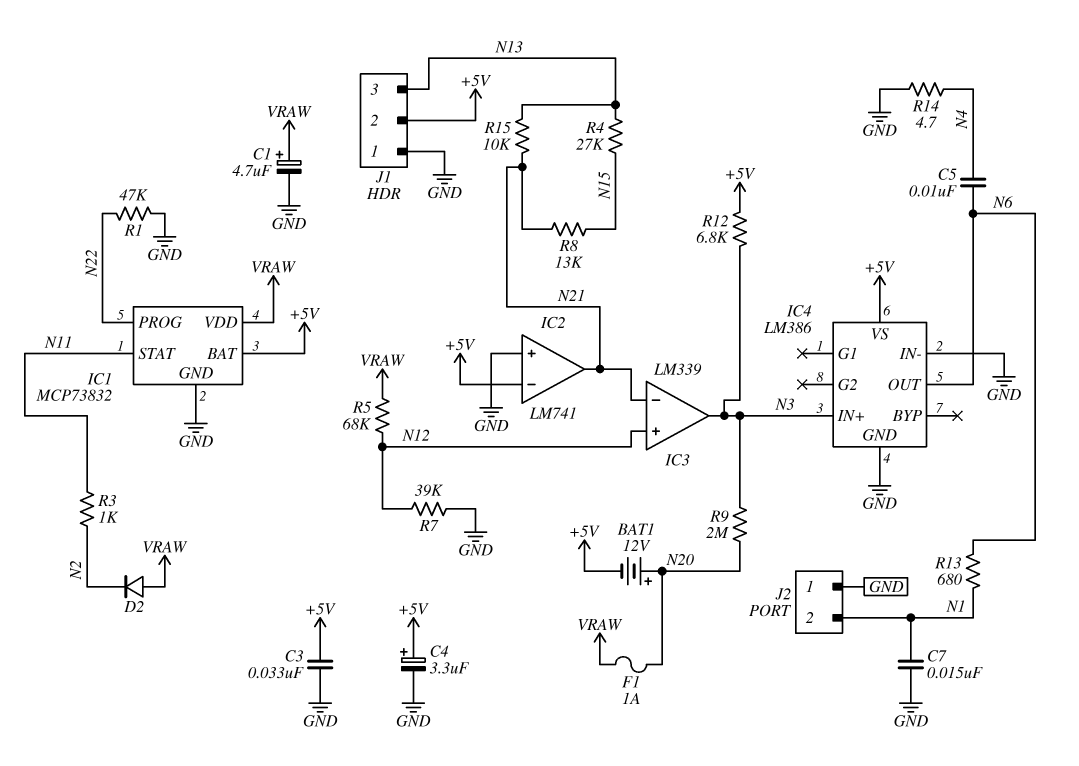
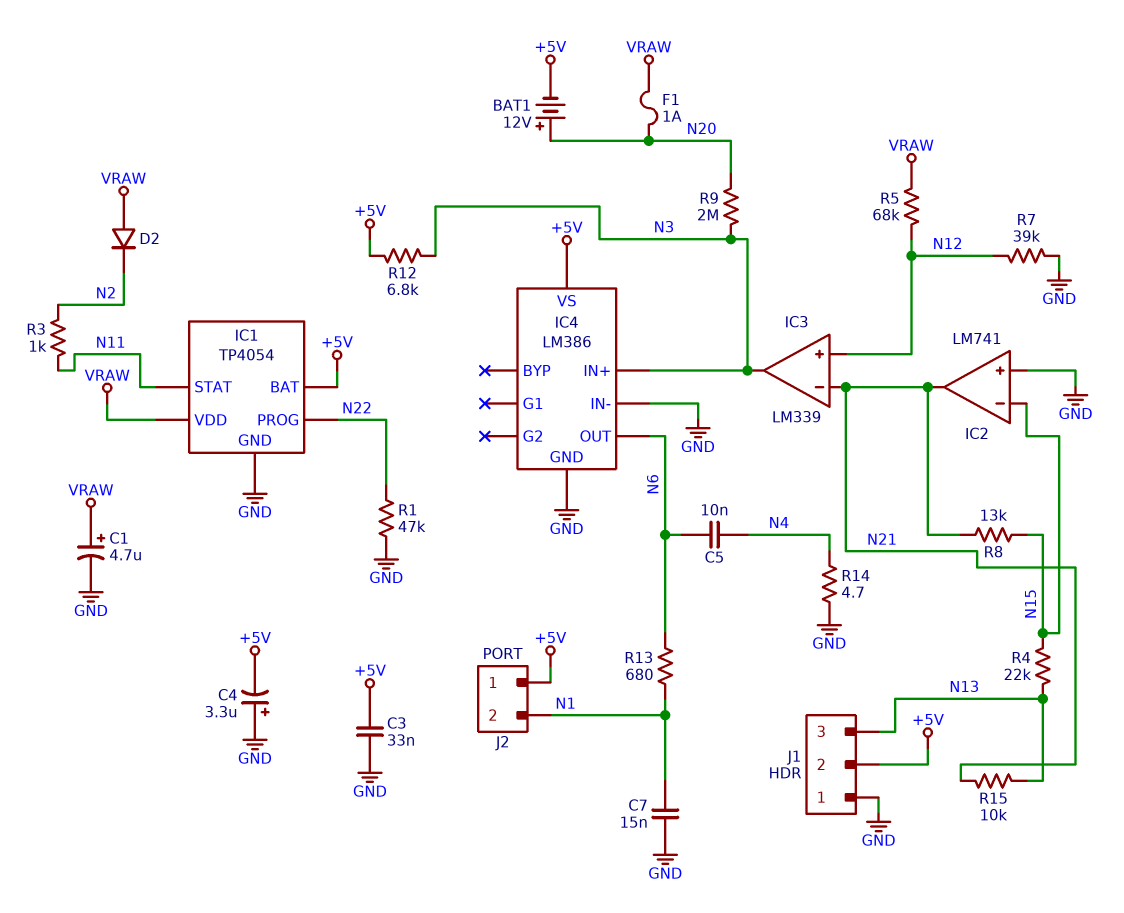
C4: 3.3uF (plus +5V, minus GND) -> 3.3uF (plus GND, minus +5V)
IC1: MCP73832 -> TP4054
IC2 pin in-: +5V -> N15
J2 pin 1: GND -> +5V
R4: 27k (N13, N15) -> 22k (N13, N15)

